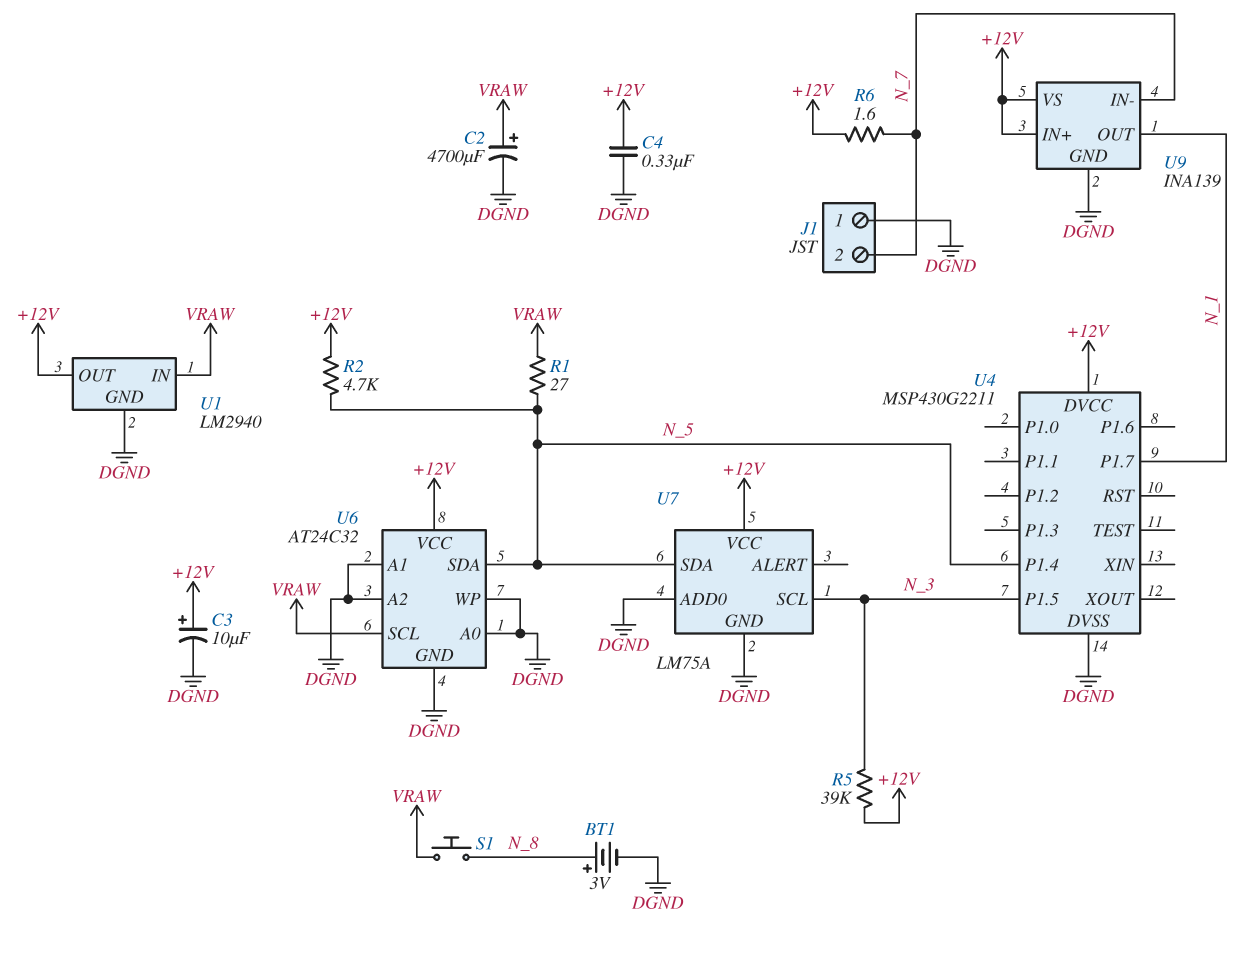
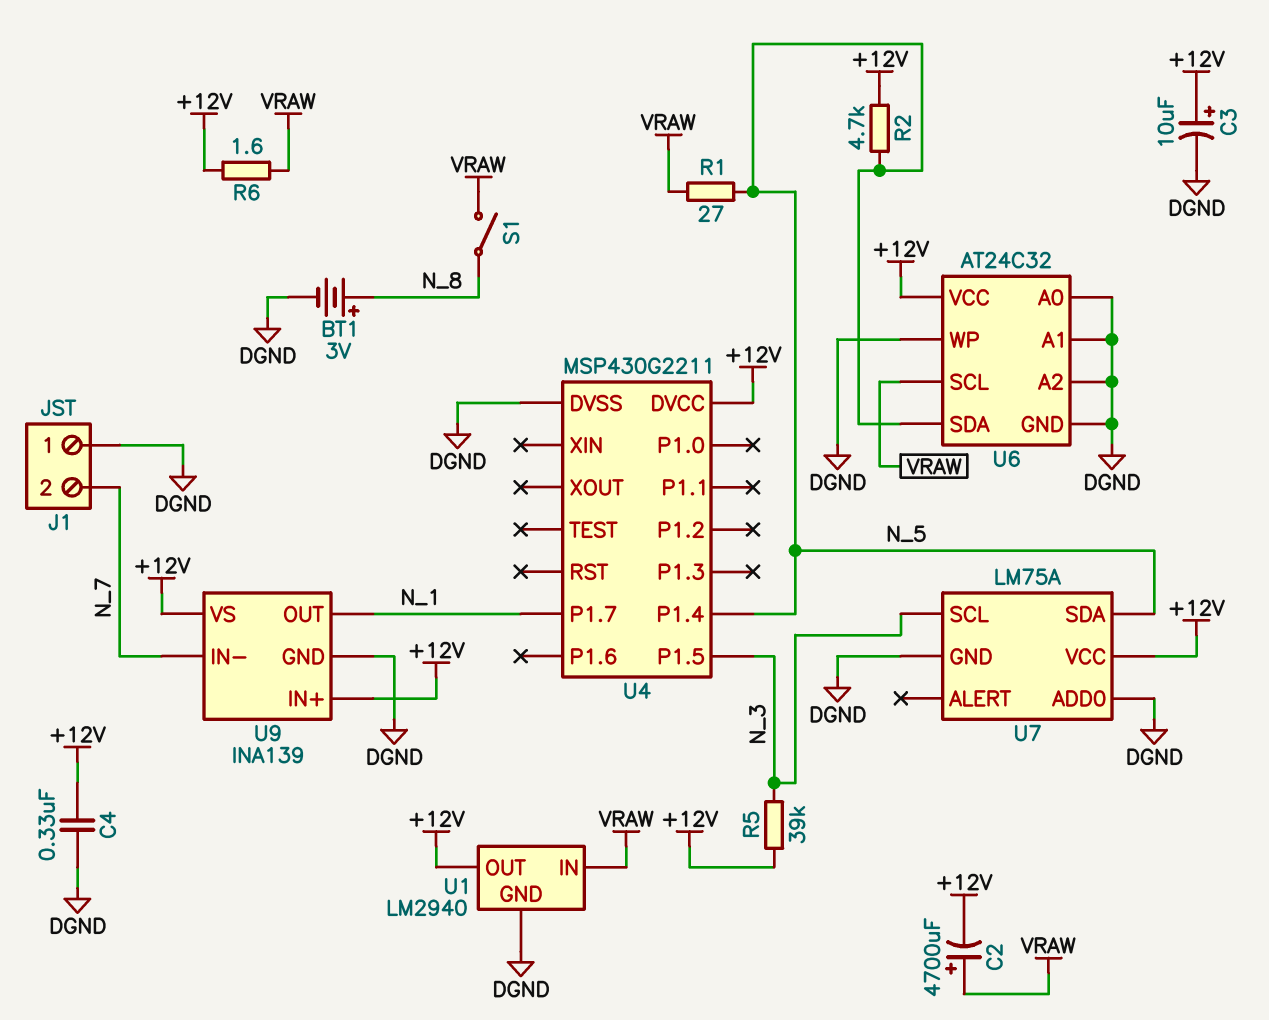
C2: 4700uF (plus VRAW, minus DGND) -> 4700uF (plus VRAW, minus +12V)
R6: 1.6 (+12V, N_7) -> 1.6 (+12V, VRAW)
S1: button (N_8, VRAW) -> switch (N_8, VRAW)

